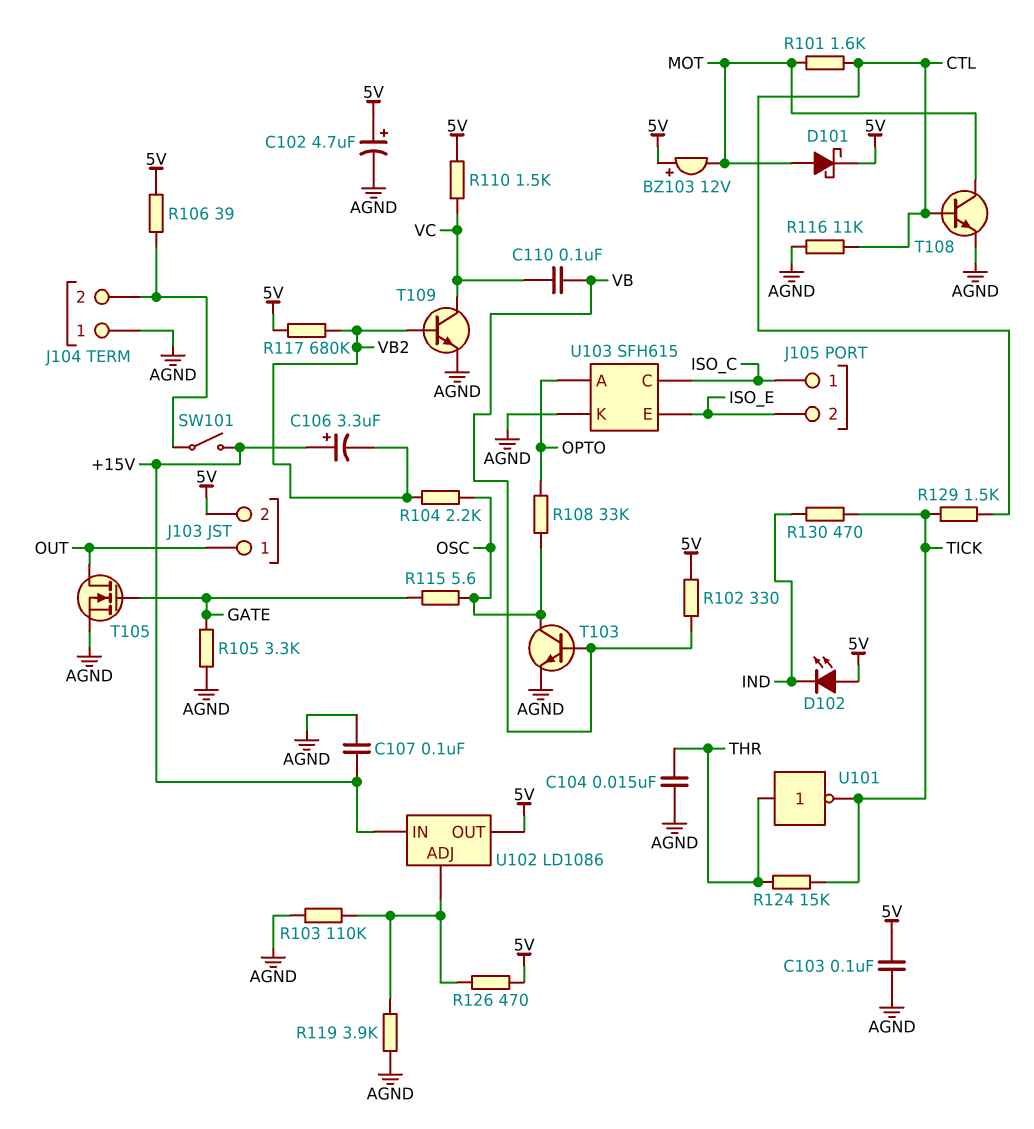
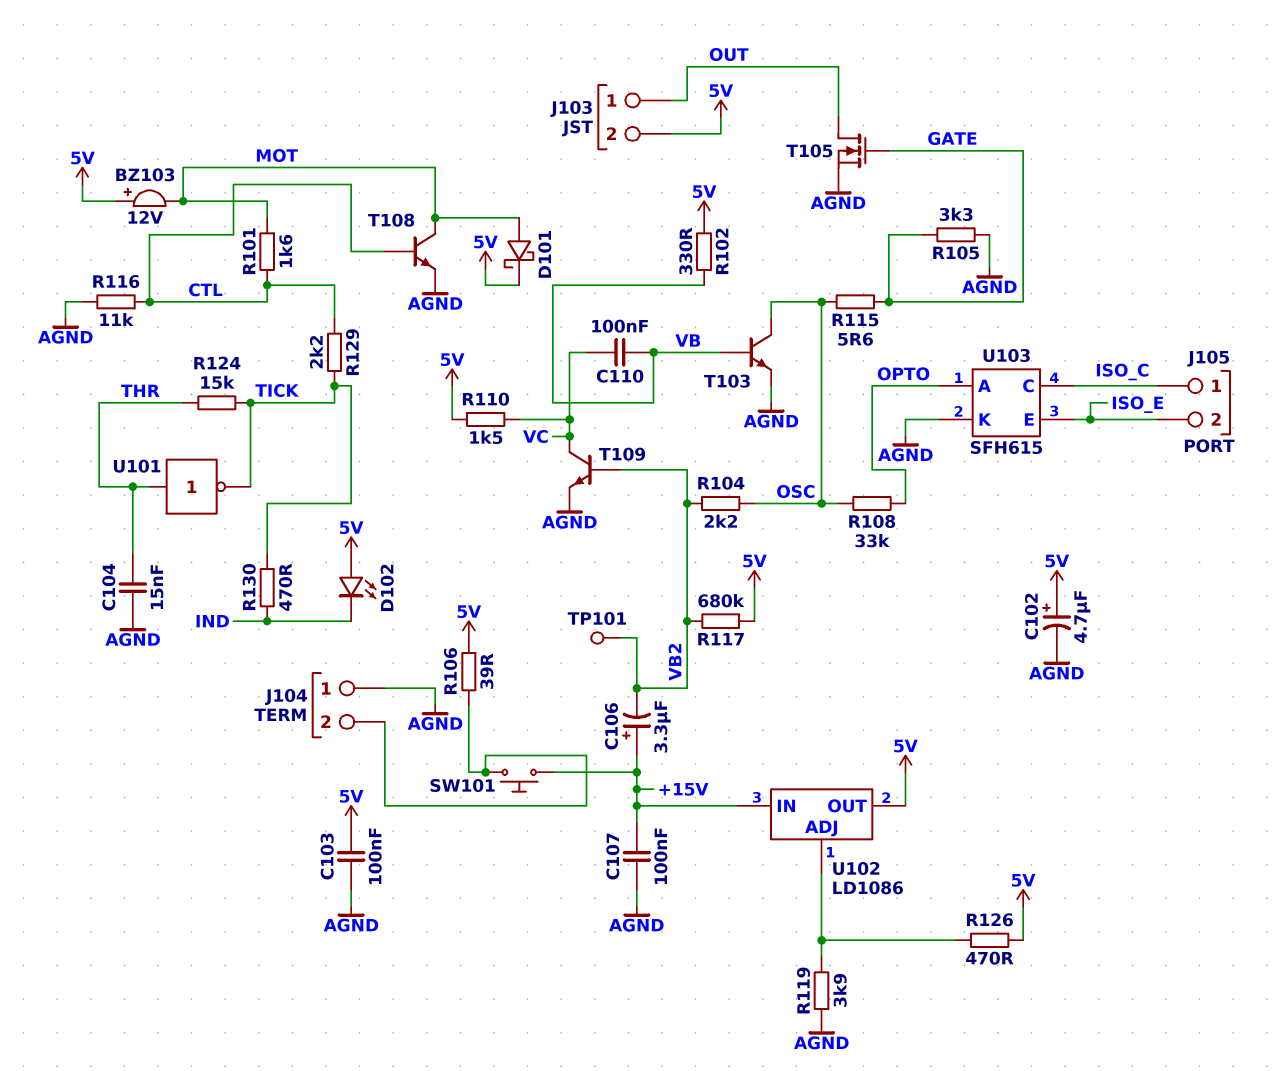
R103: 110k (AGND, U102/ADJ) -> none
R129: 1.5k (CTL, TICK) -> 2.2k (CTL, TICK)
SW101: switch (+15V, J104/2) -> button (+15V, J104/2)
TP101: none -> test point (VB2)

